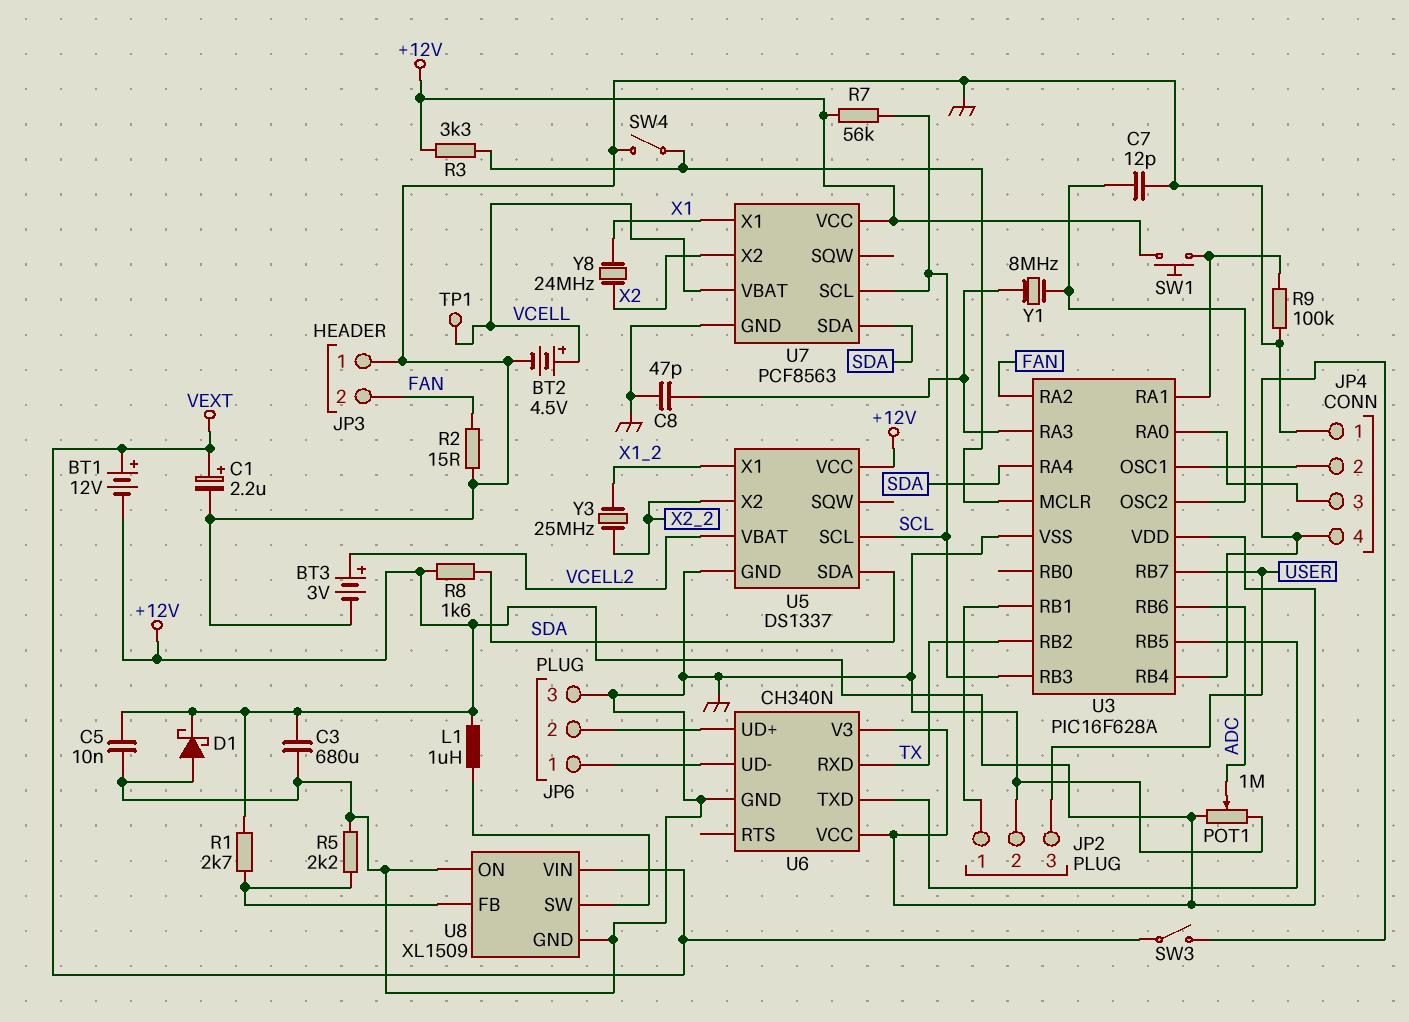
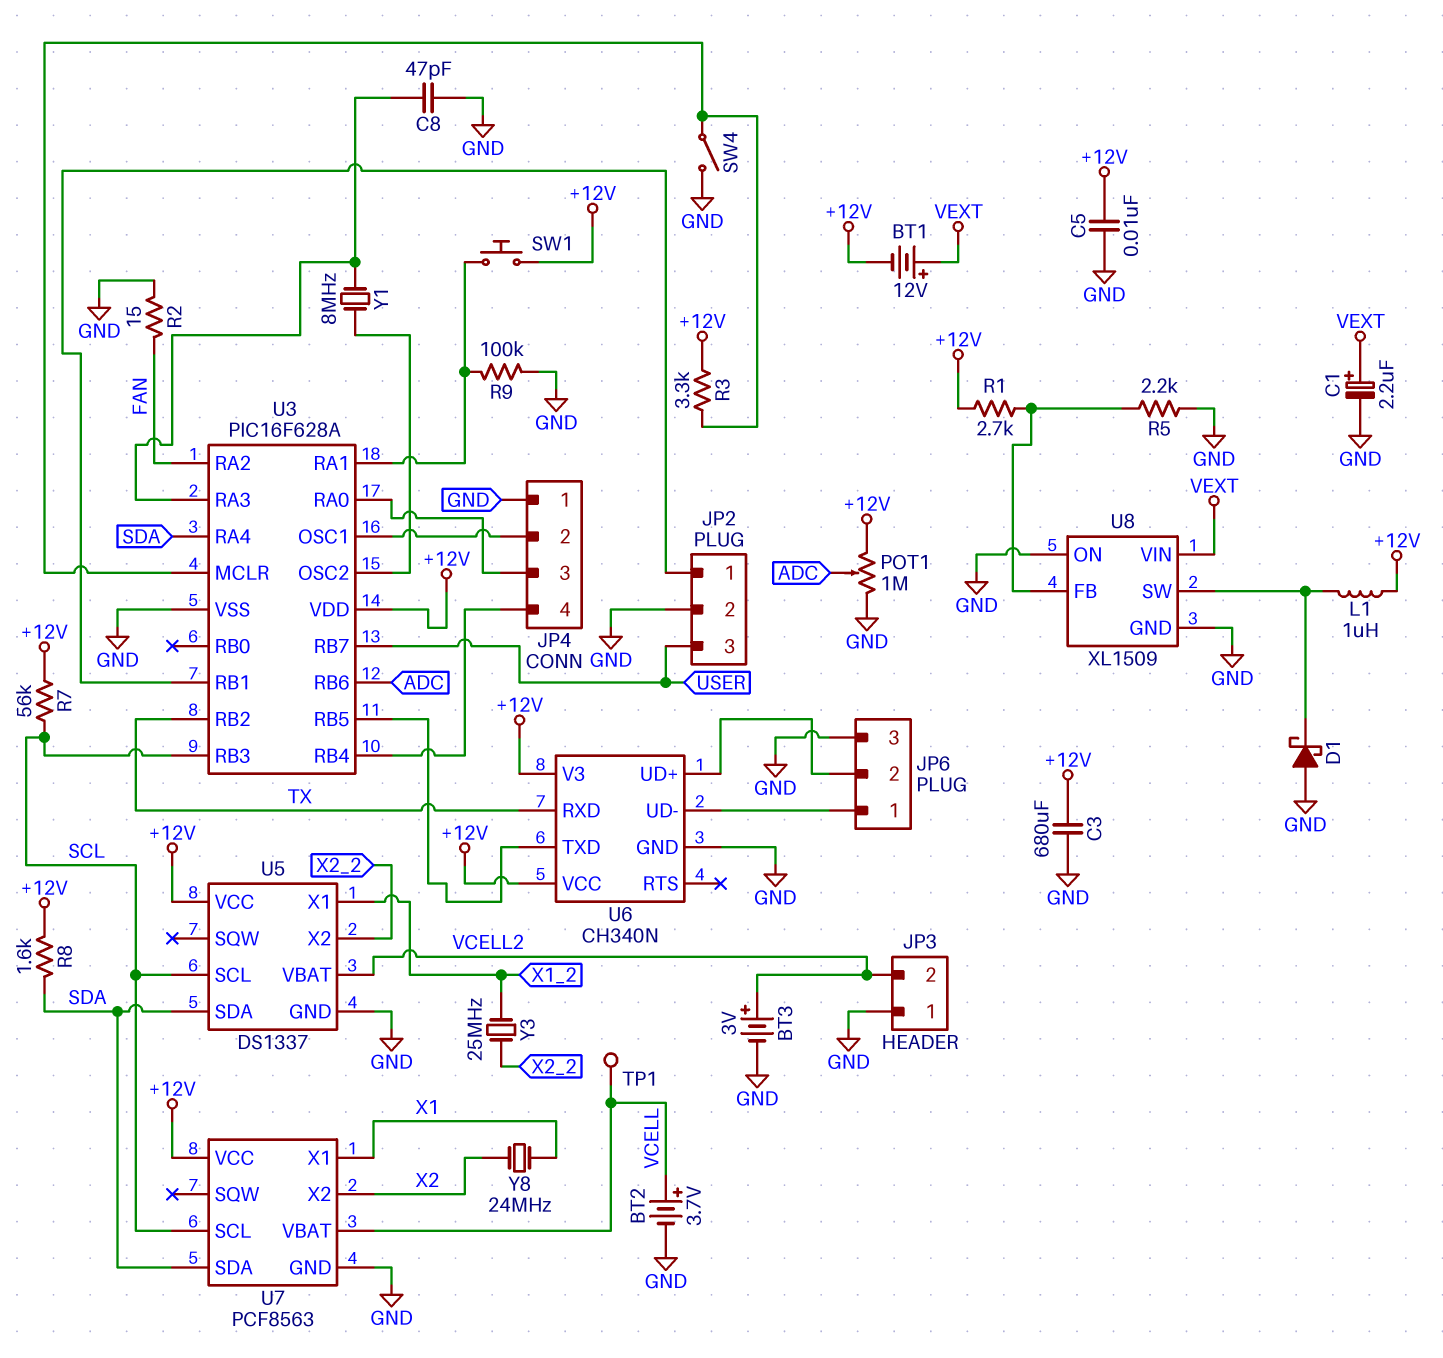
BT2: 4.5V (plus VCELL, minus GND) -> 3.7V (plus VCELL, minus GND)
C7: 12pF (GND, U3/OSC2) -> none
D1: schottky (A GND, K +12V) -> schottky (A GND, K U8/SW)
JP3 pin 2: FAN -> VCELL2
SW3: switch (JP4/4, VEXT) -> none

